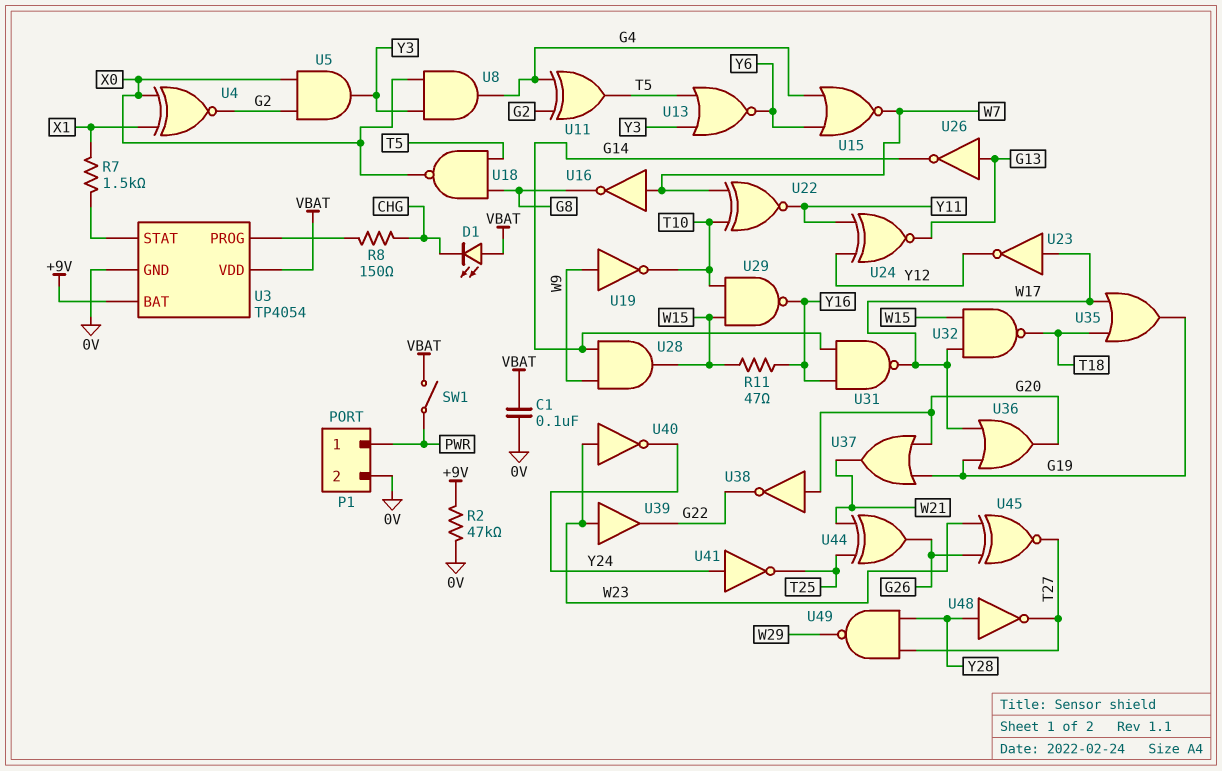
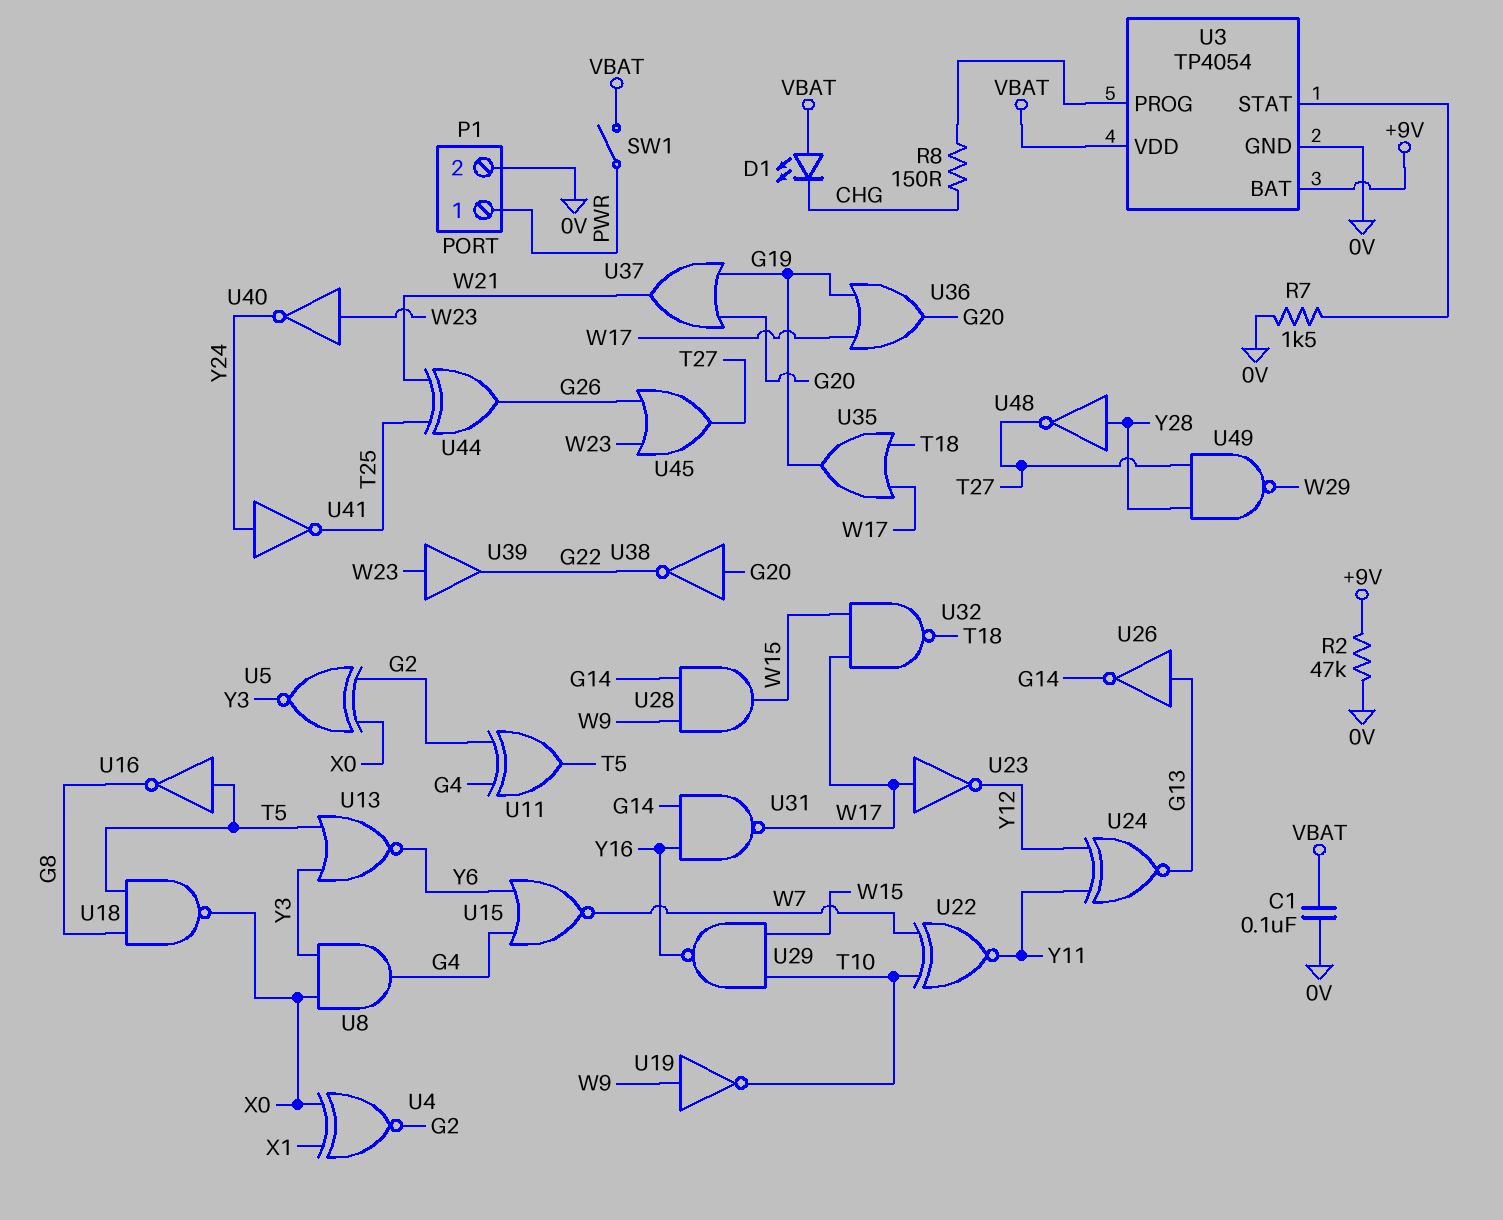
R7: 1.5k (U3/STAT, X1) -> 1.5k (0V, U3/STAT)
R11: 47 (W15, Y16) -> none
U5: AND (in G2, in X0, out Y3) -> XNOR (in G2, in X0, out Y3)
U16: NOT (in W7, out G8) -> NOT (in T5, out G8)
U45: XNOR (in G26, in W23, out T27) -> OR (in G26, in W23, out T27)

